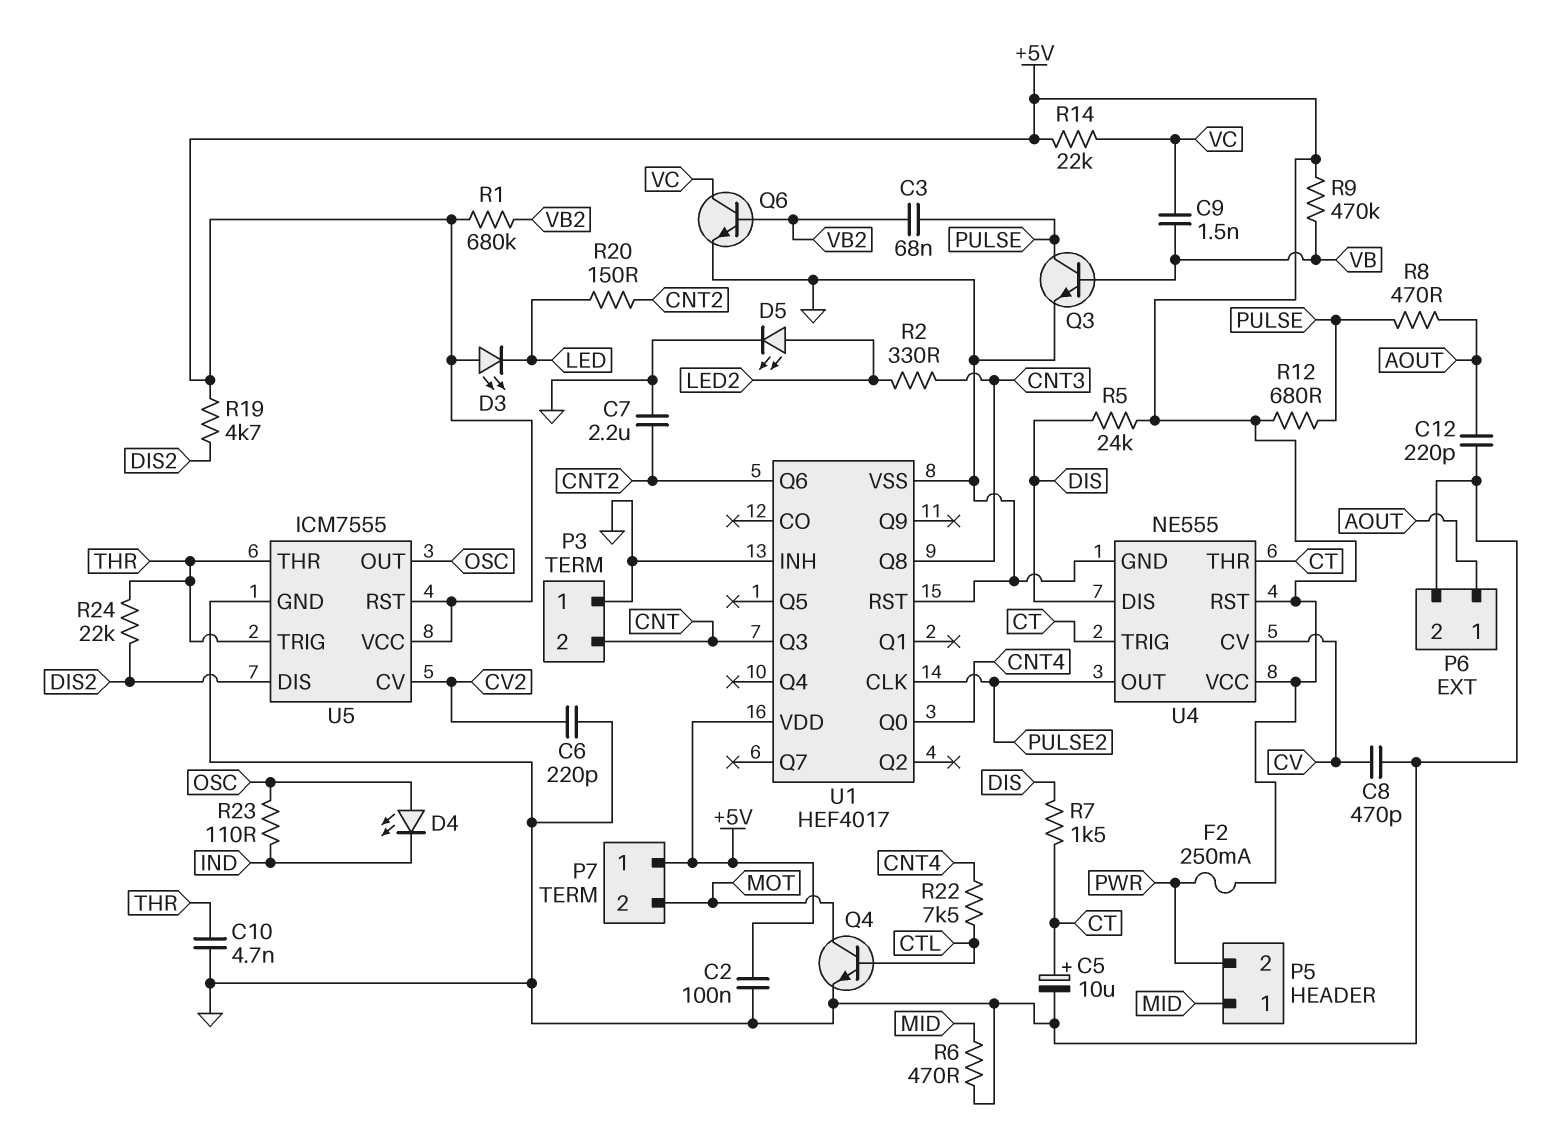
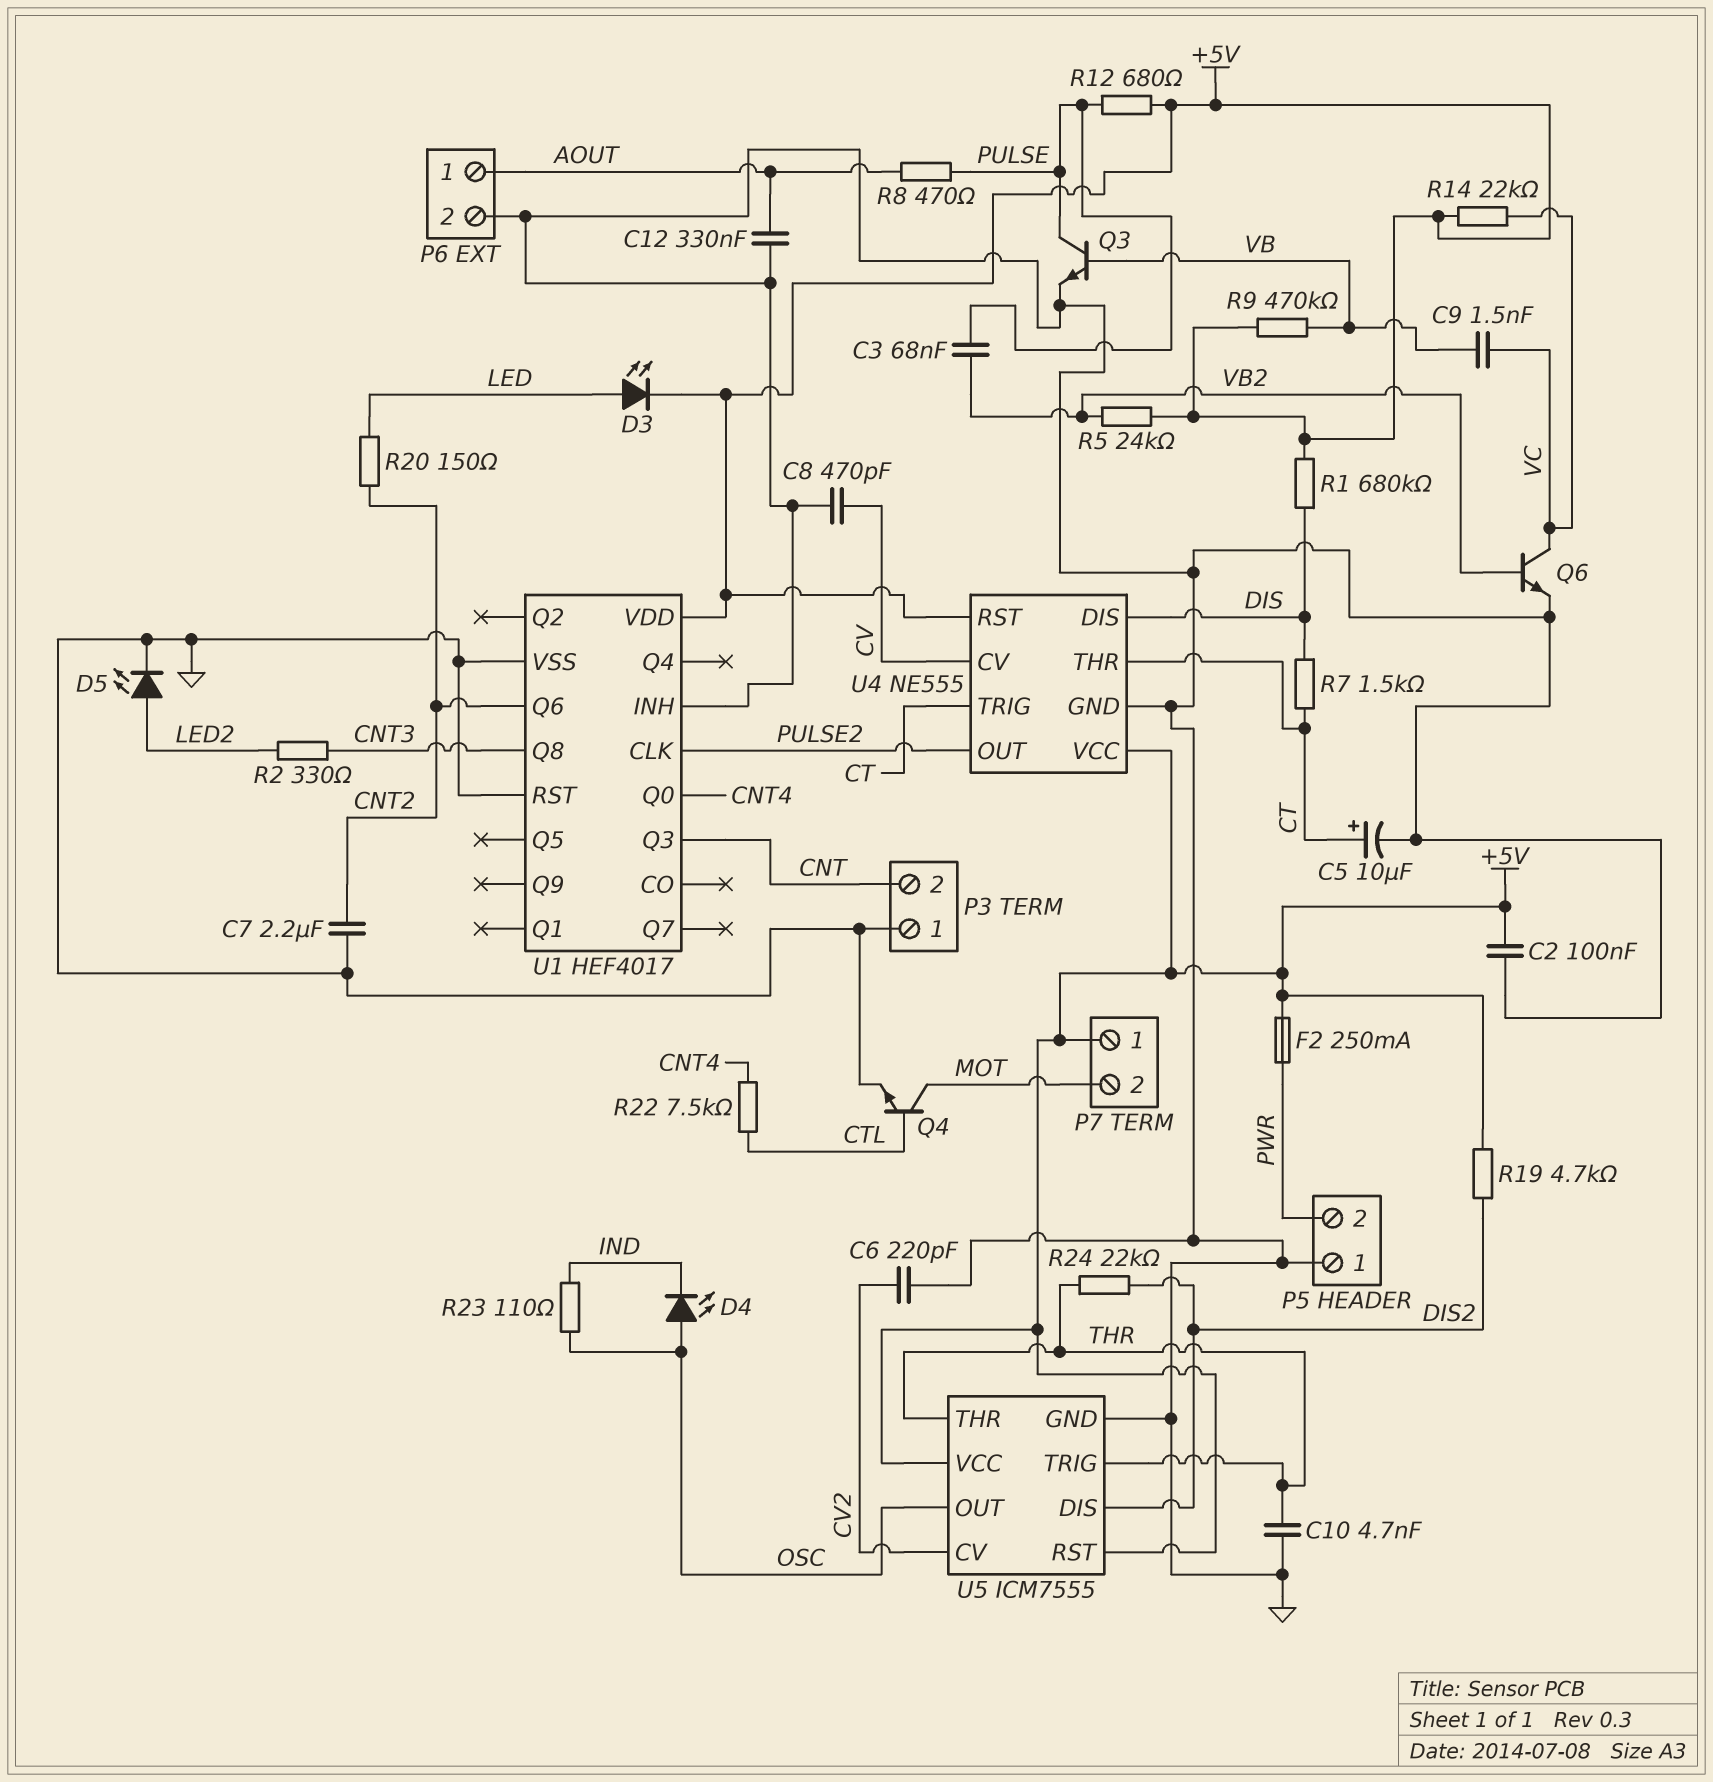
C12: 220pF (AOUT, GND) -> 330nF (AOUT, GND)
D3: LED (A +5V, K LED) -> LED (A LED, K +5V)
P5 pin 1: MID -> GND
R1: 680k (+5V, VB2) -> 680k (+5V, DIS)
R5: 24k (+5V, DIS) -> 24k (+5V, VB2)
R6: 470 (GND, MID) -> none

